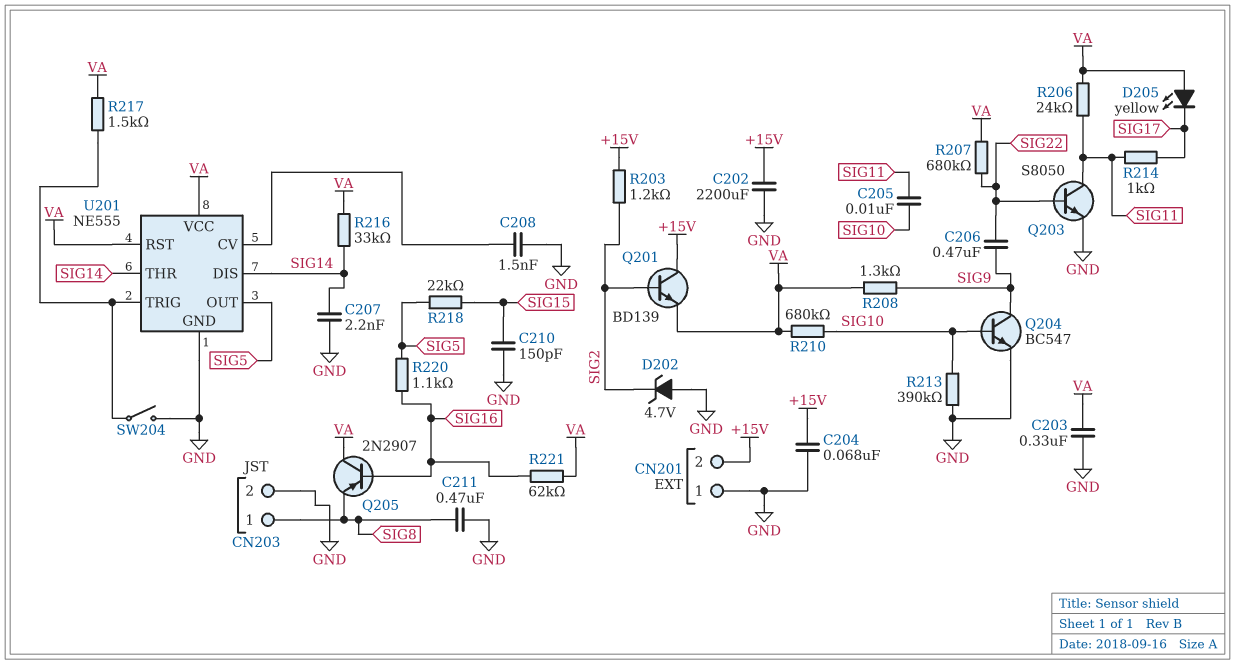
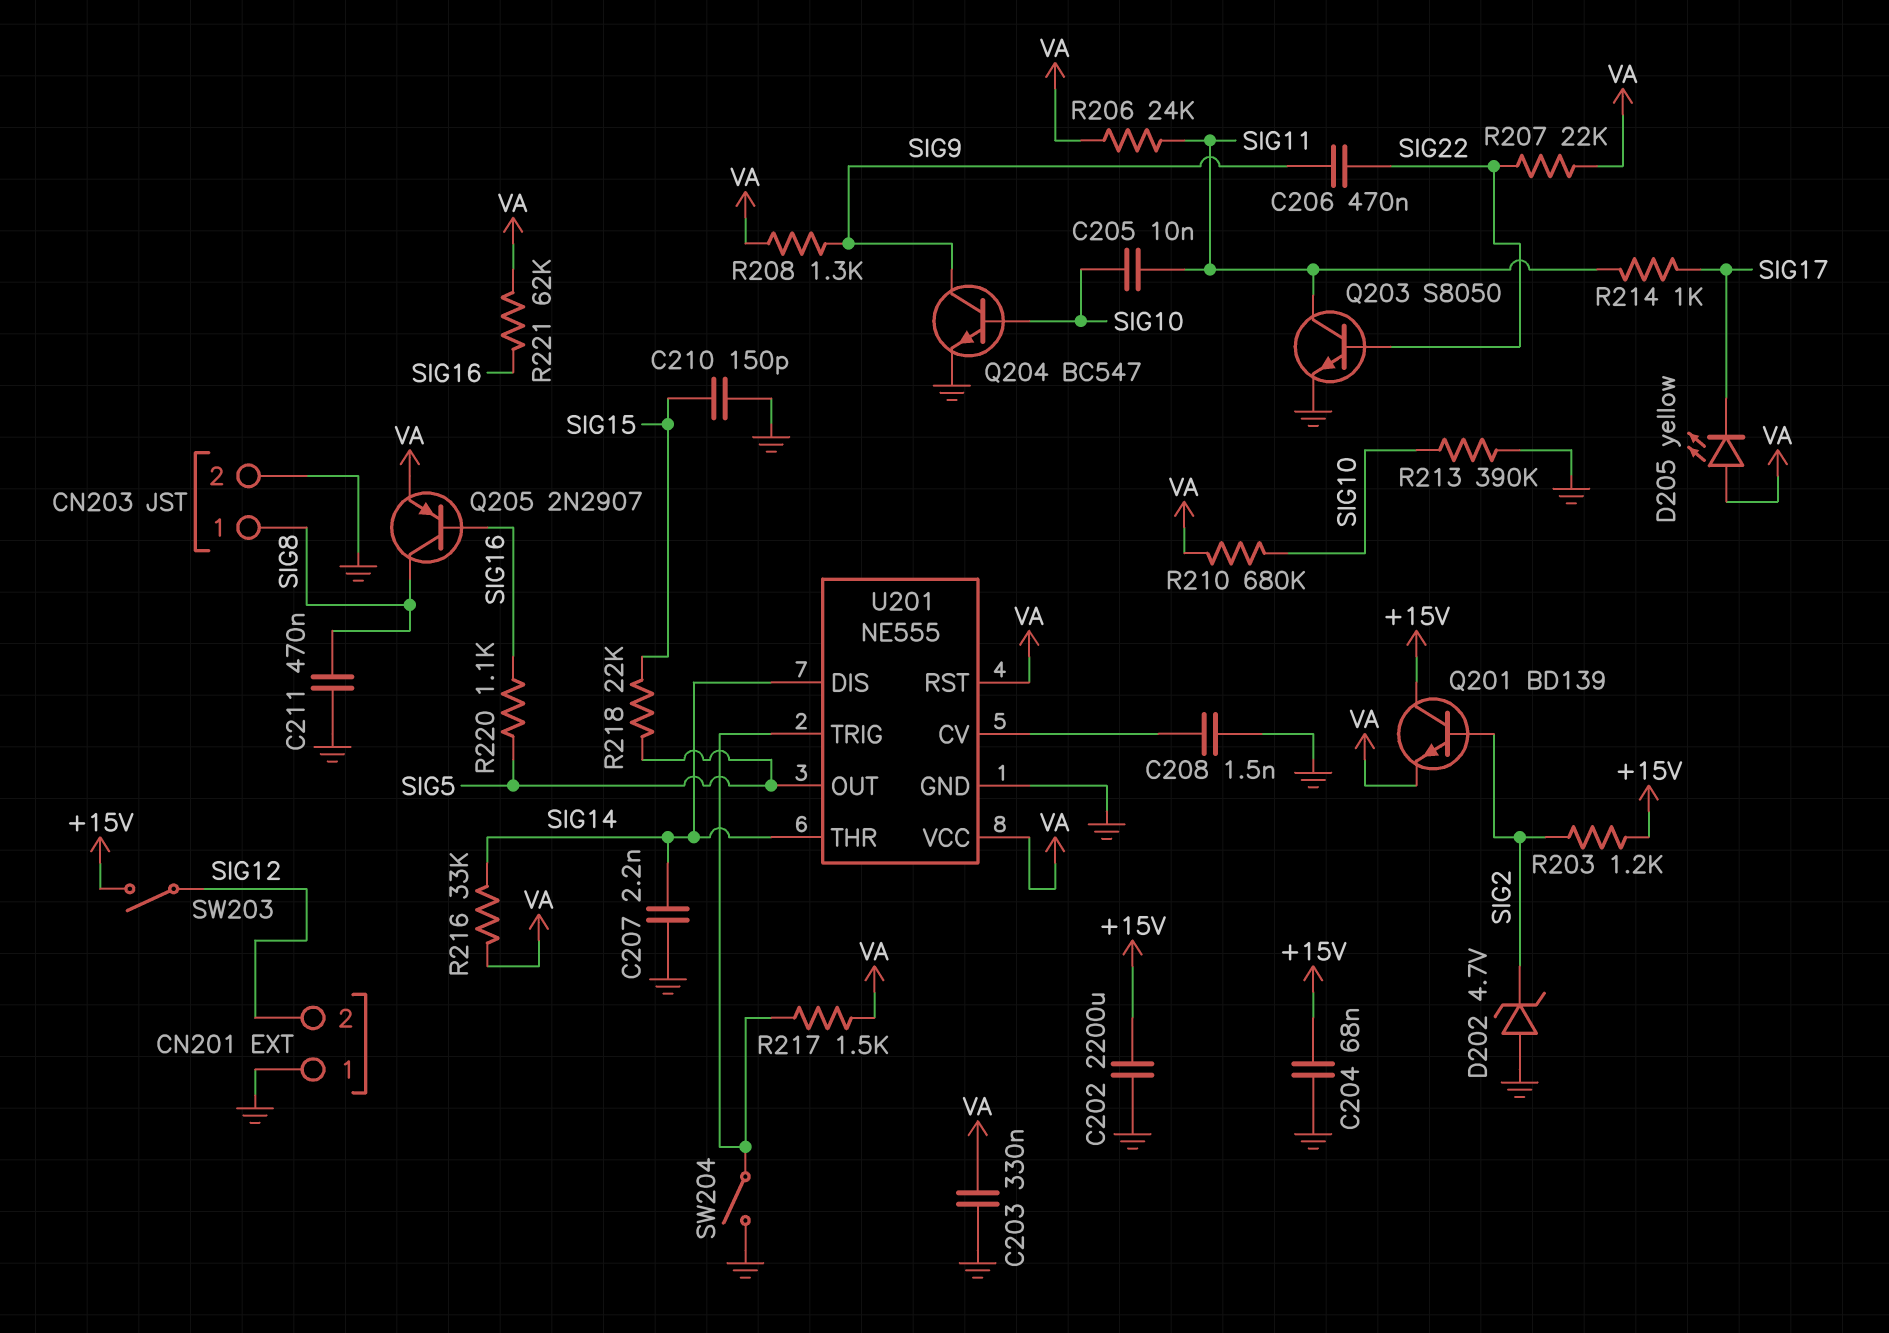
CN201 pin 2: +15V -> SIG12
Q205: PNP 2N2907 (B SIG16, C VA, E SIG8) -> PNP 2N2907 (B SIG16, C SIG8, E VA)
R207: 680k (SIG22, VA) -> 22k (SIG22, VA)
SW203: none -> switch (+15V, SIG12)

